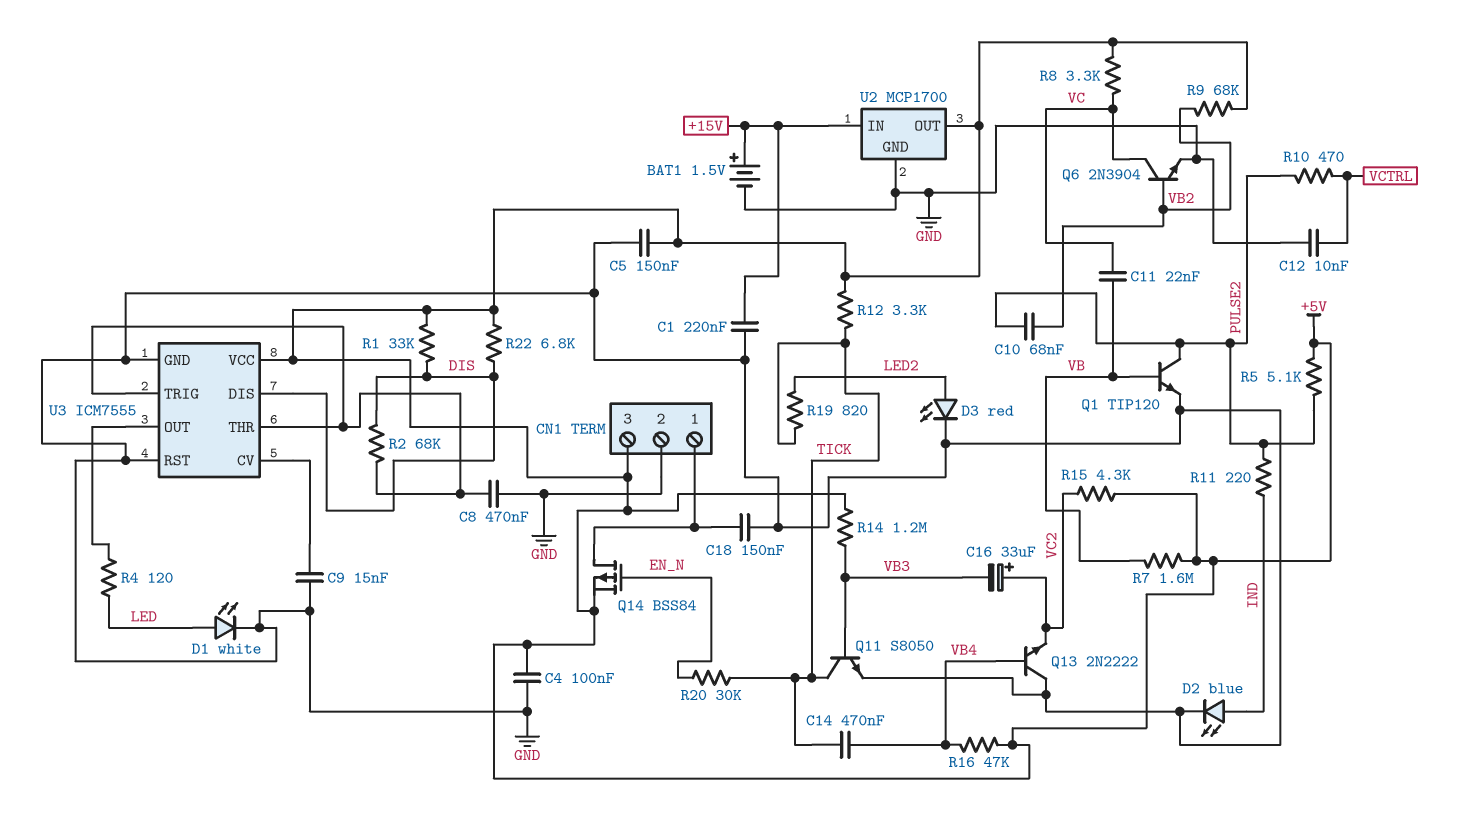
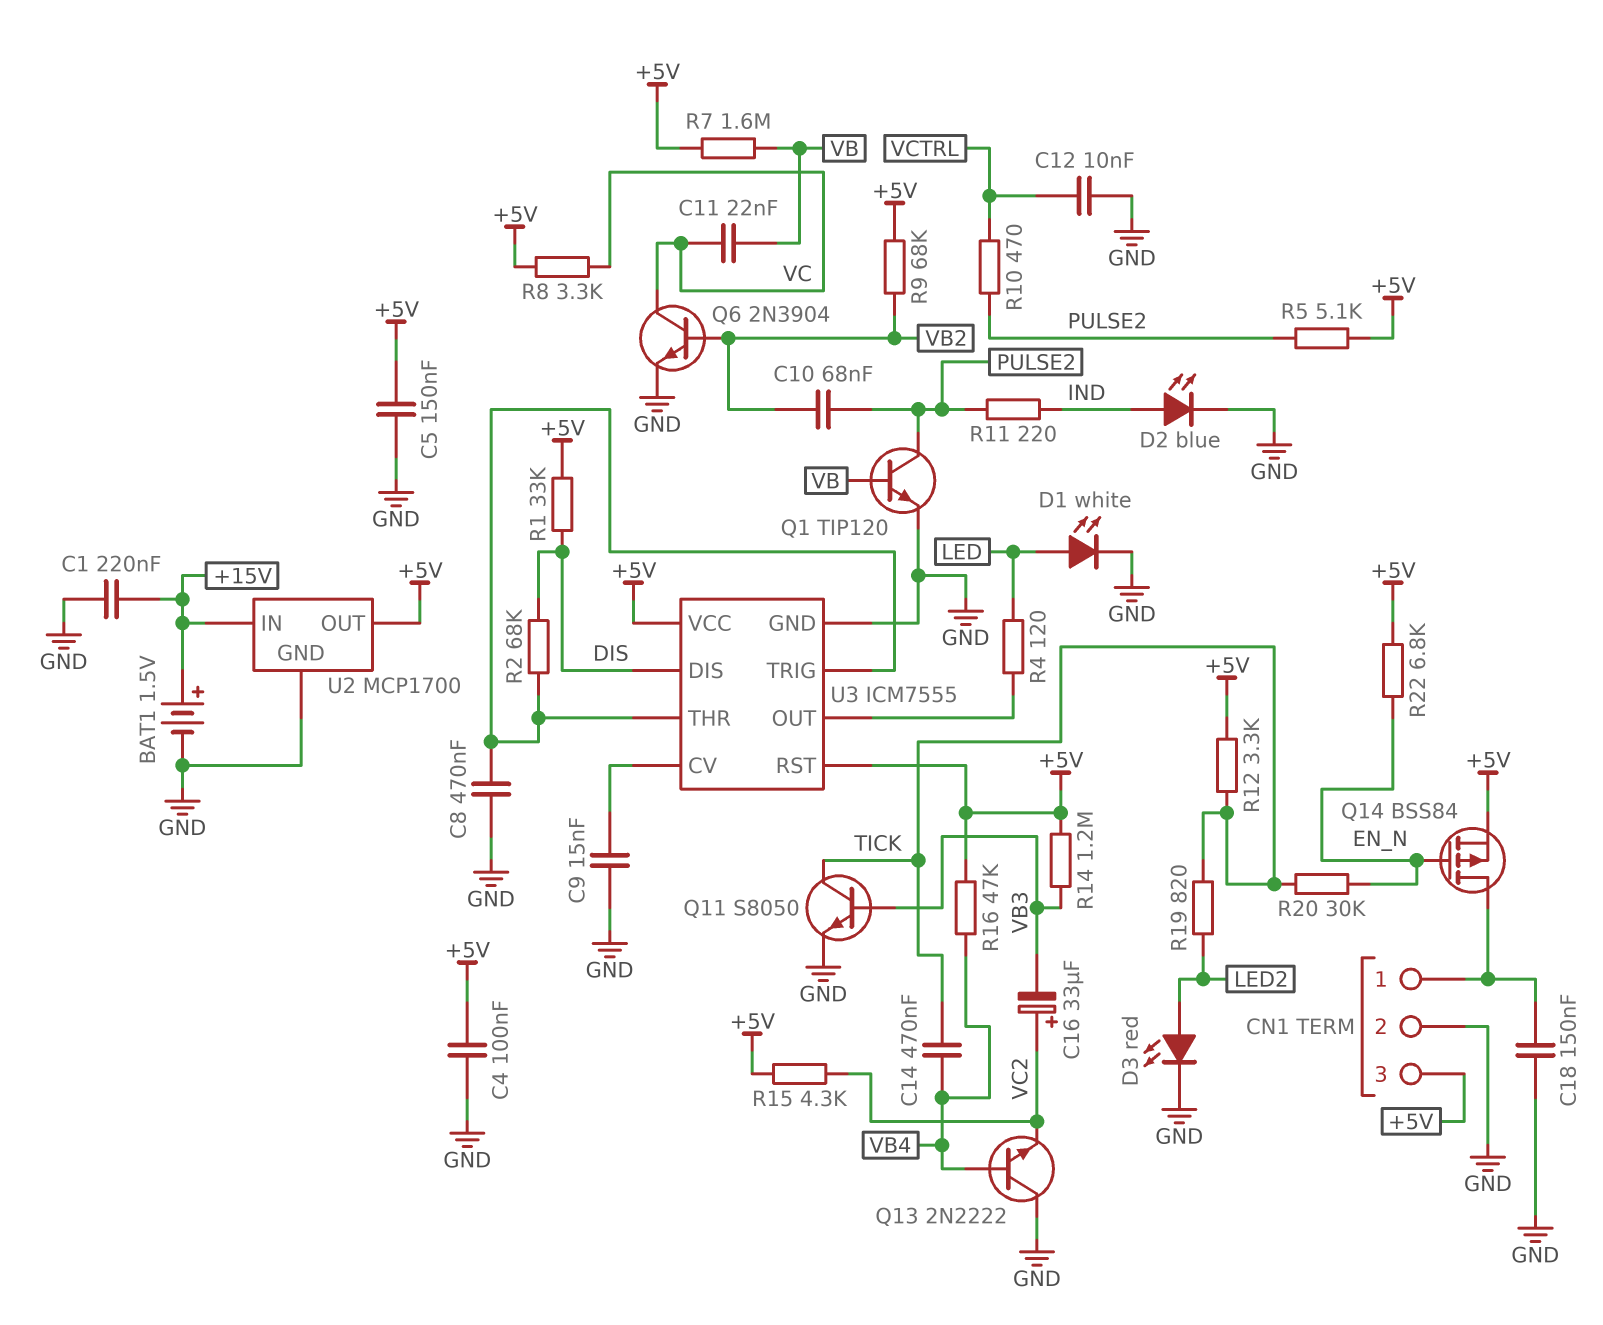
R22: 6.8k (+5V, DIS) -> 6.8k (+5V, EN_N)
U3 pin RST: GND -> +5V

